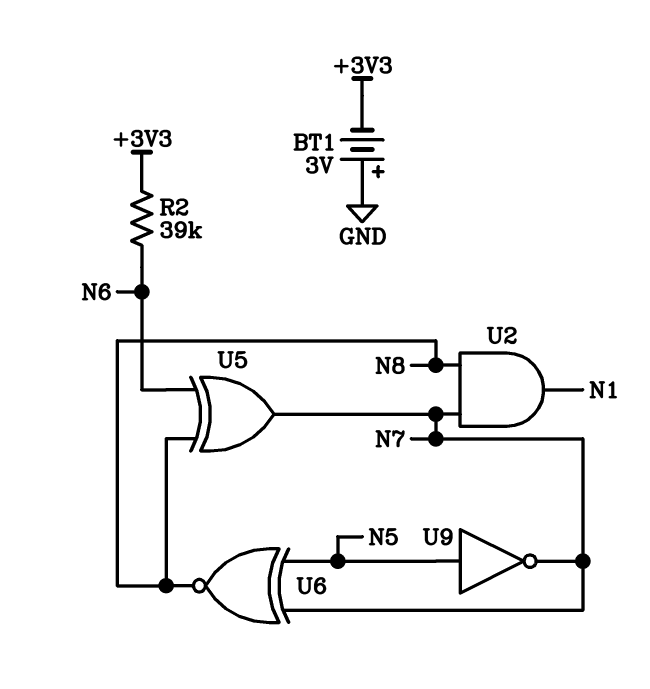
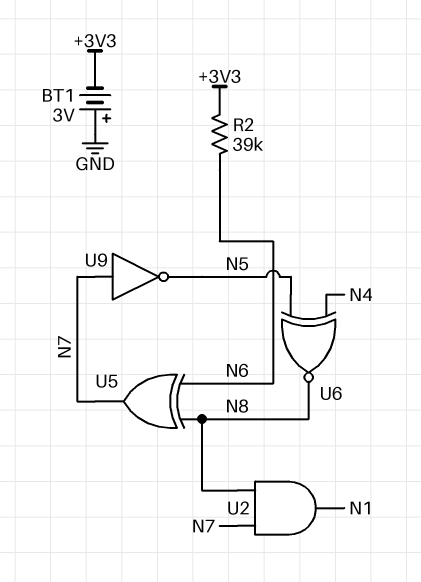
U6: XNOR (in N5, in N7, out N8) -> XNOR (in N4, in N5, out N8)
U9: NOT (in N5, out N7) -> NOT (in N7, out N5)

